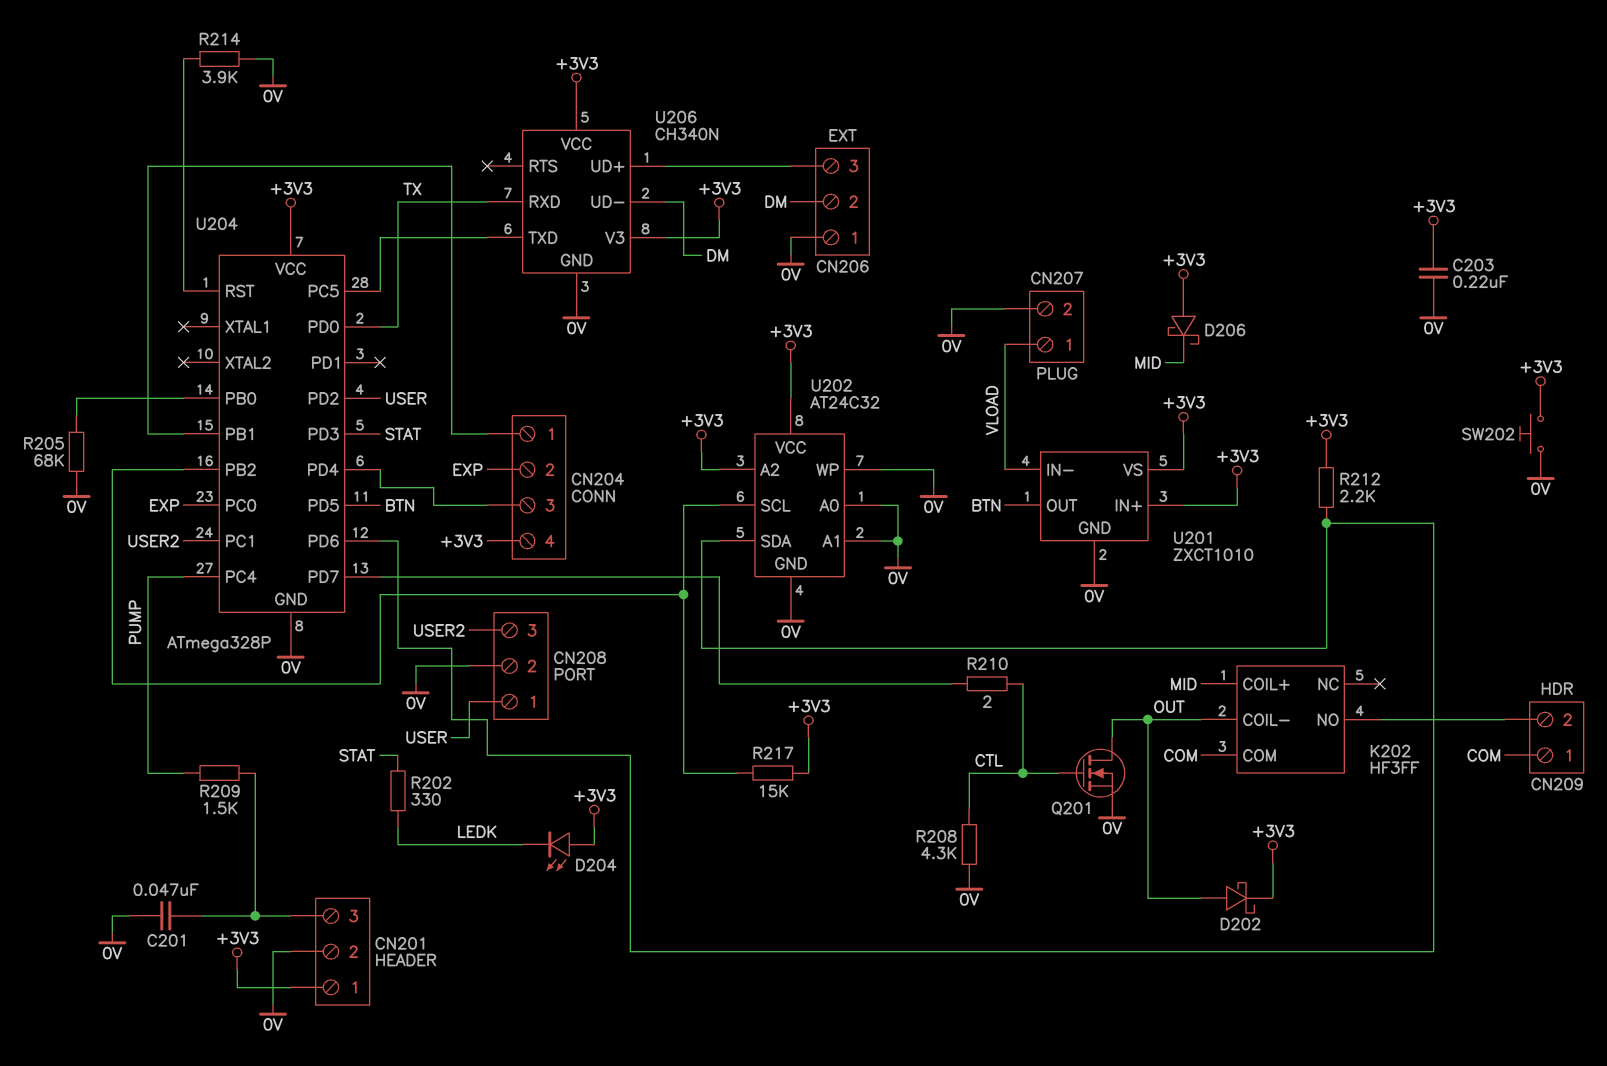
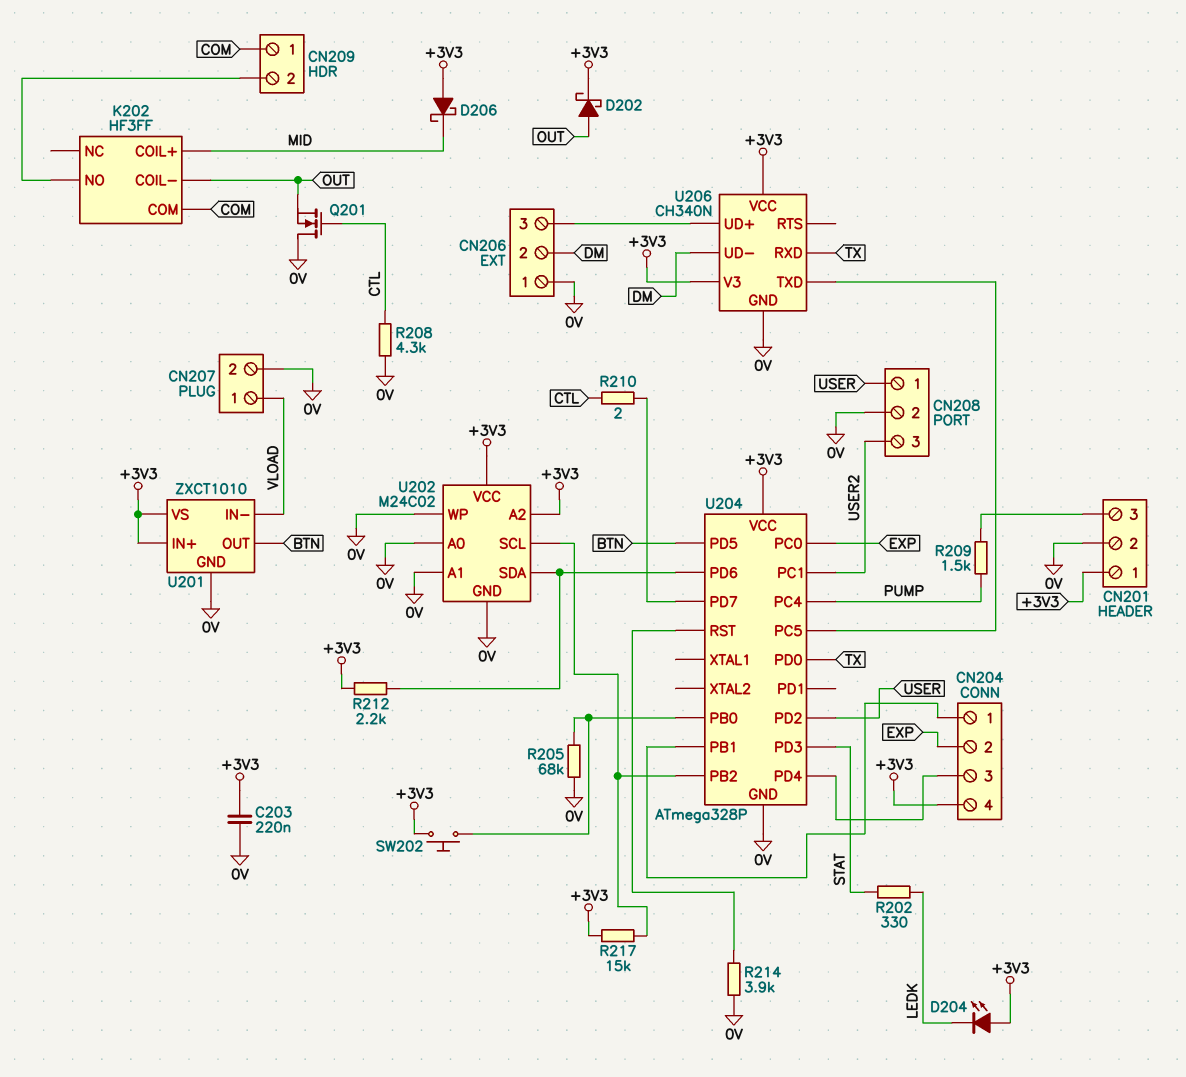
C201: 47nF (0V, CN201/3) -> none
Q201: NMOS (G CTL, D OUT, S 0V) -> NMOS (G CTL, D 0V, S OUT)
SW202: button (+3V3, 0V) -> button (+3V3, U204/PB0)
U202: AT24C32 -> M24C02

